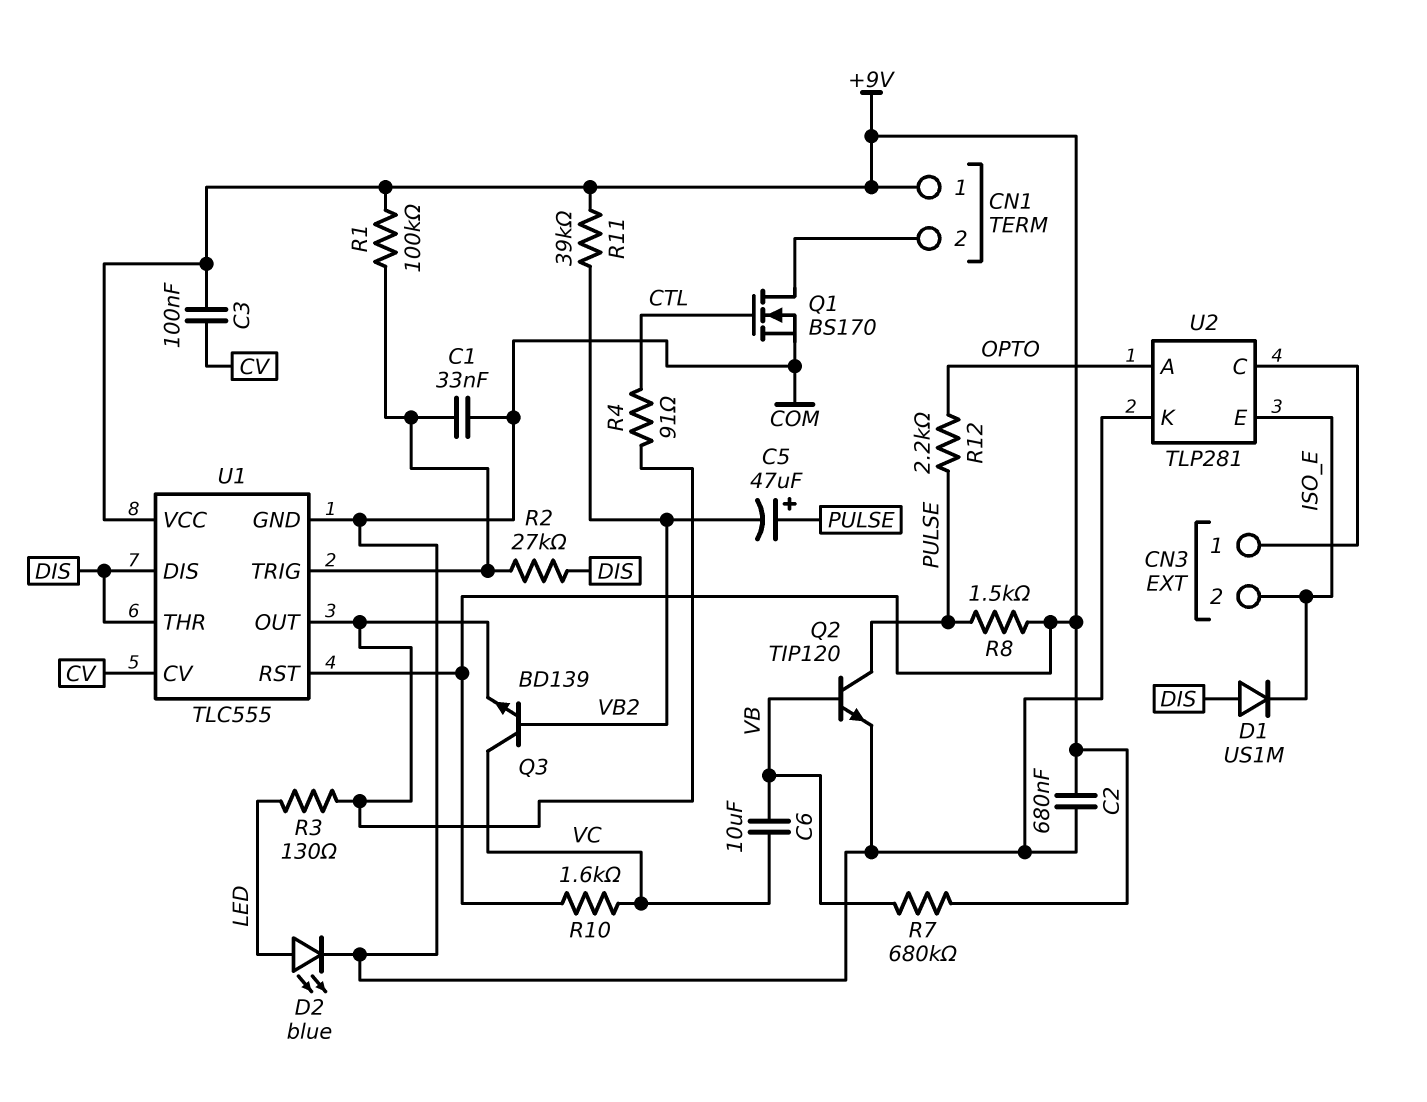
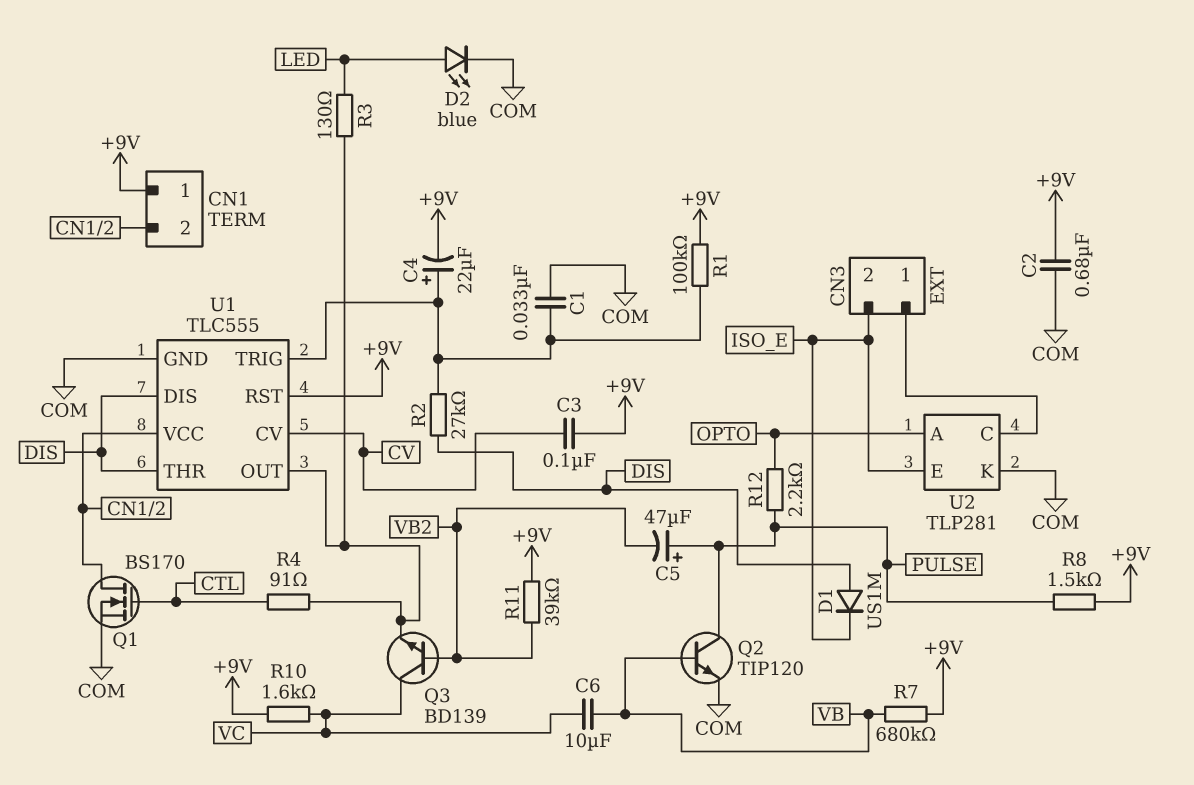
C4: none -> 22uF (plus U1/TRIG, minus +9V)
U1 pin VCC: +9V -> CN1/2

